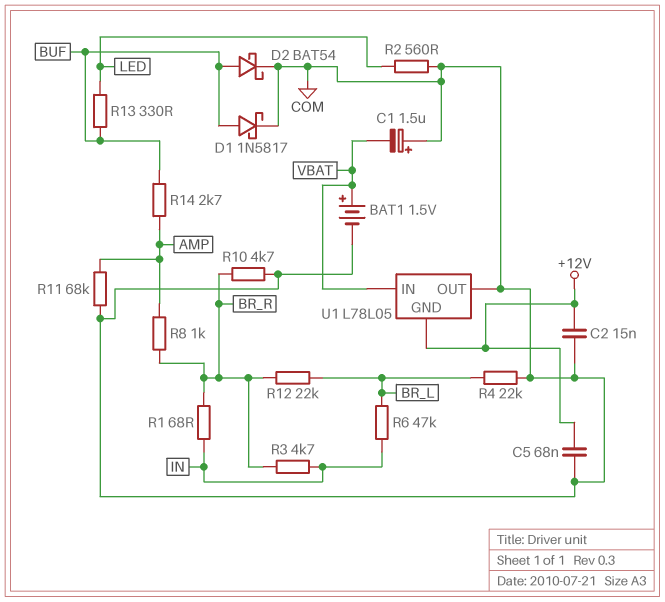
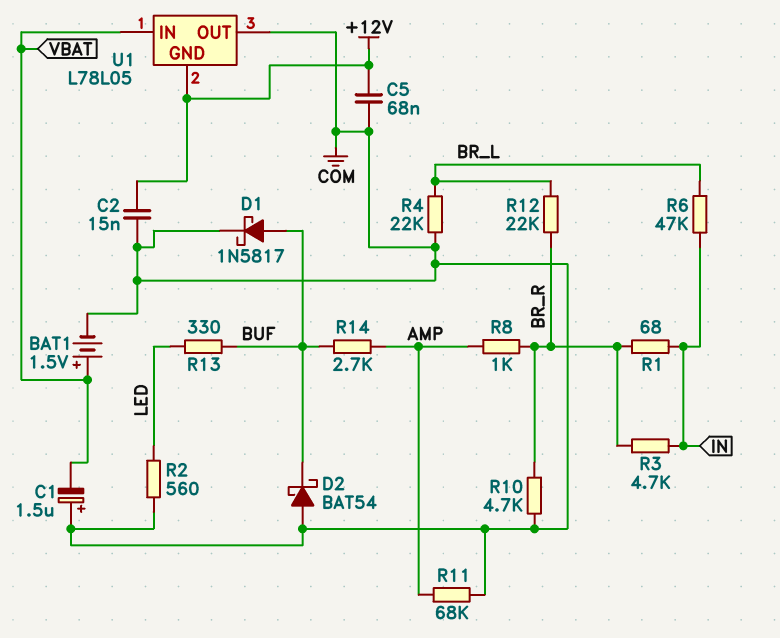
D2: schottky BAT54 (A BUF, K COM) -> schottky BAT54 (A COM, K BUF)

